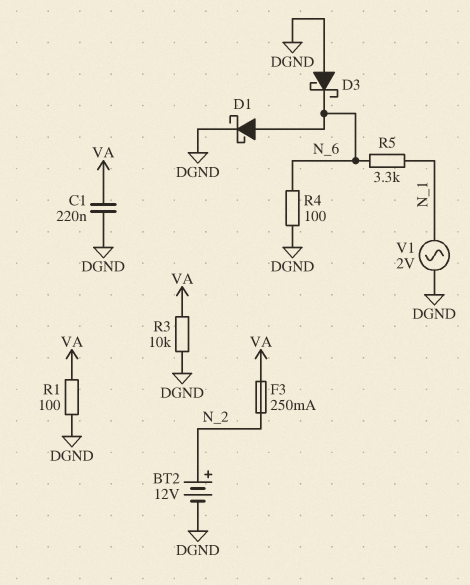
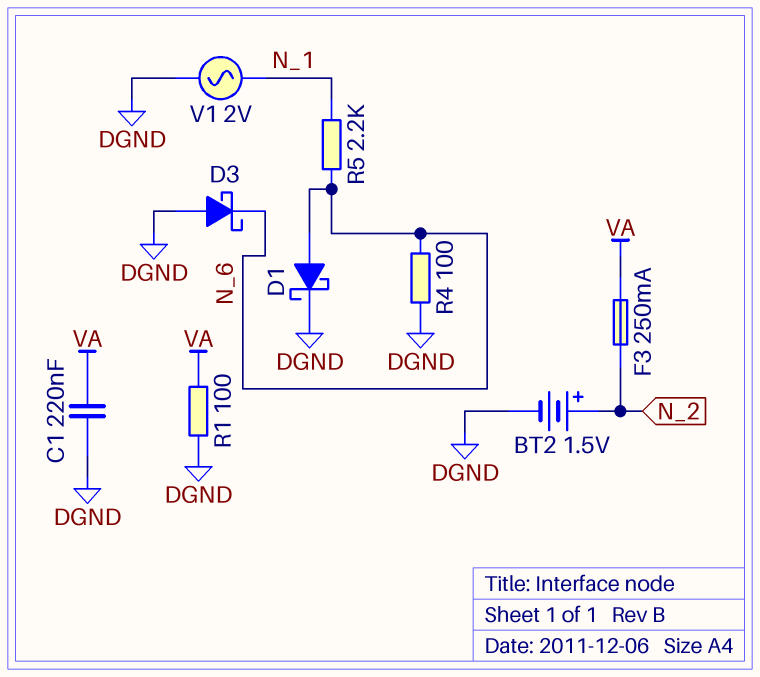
BT2: 12V (plus N_2, minus DGND) -> 1.5V (plus N_2, minus DGND)
R3: 10k (DGND, VA) -> none
R5: 3.3k (N_1, N_6) -> 2.2k (N_1, N_6)

